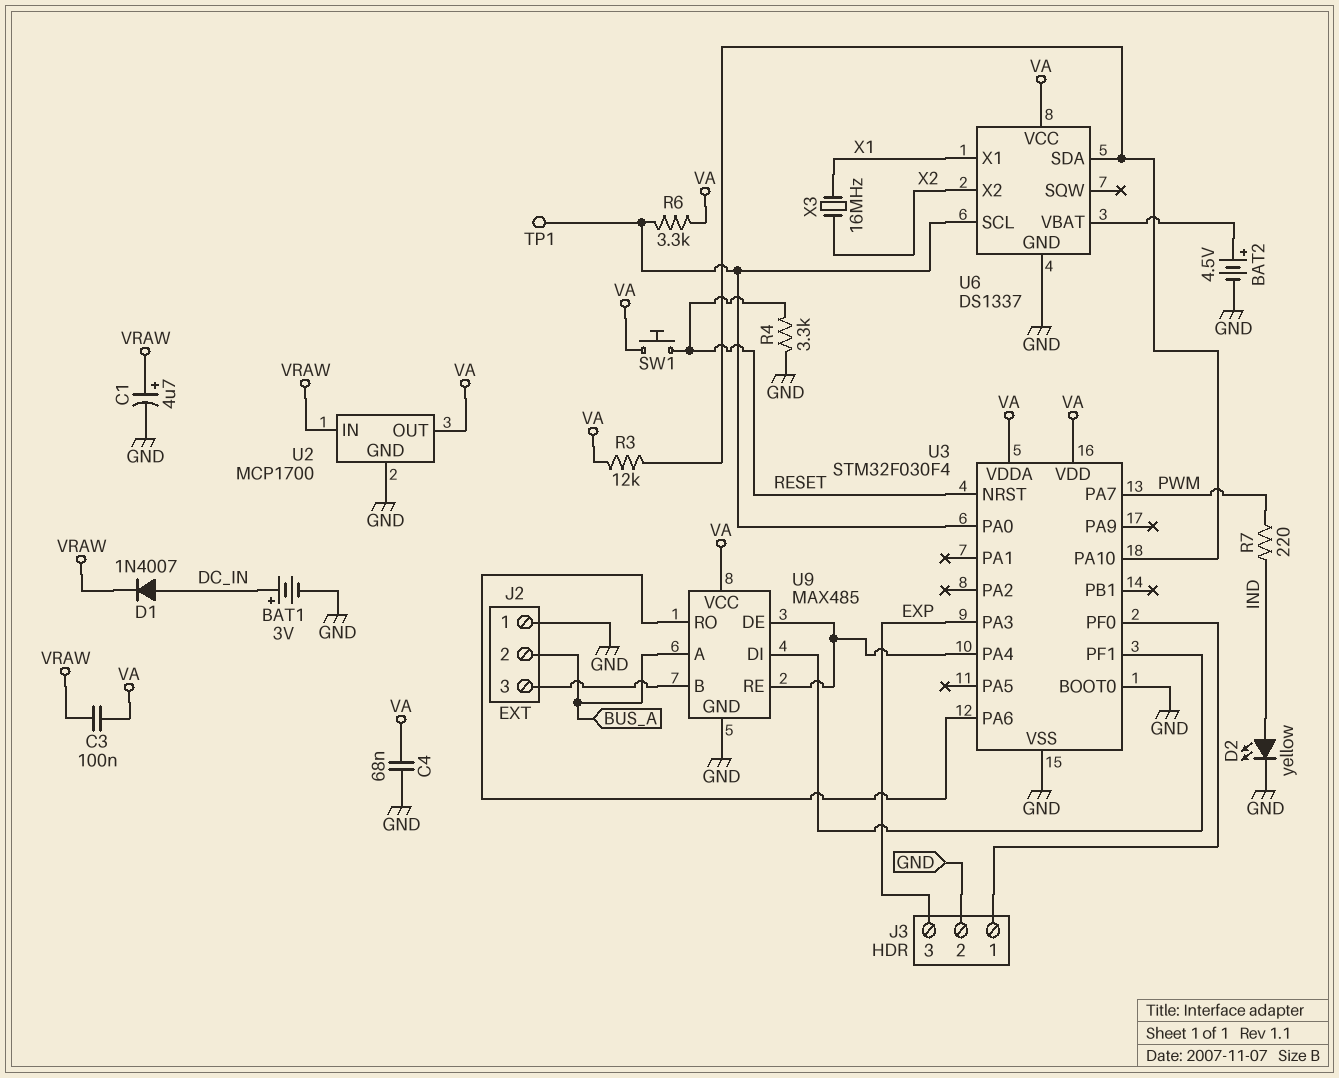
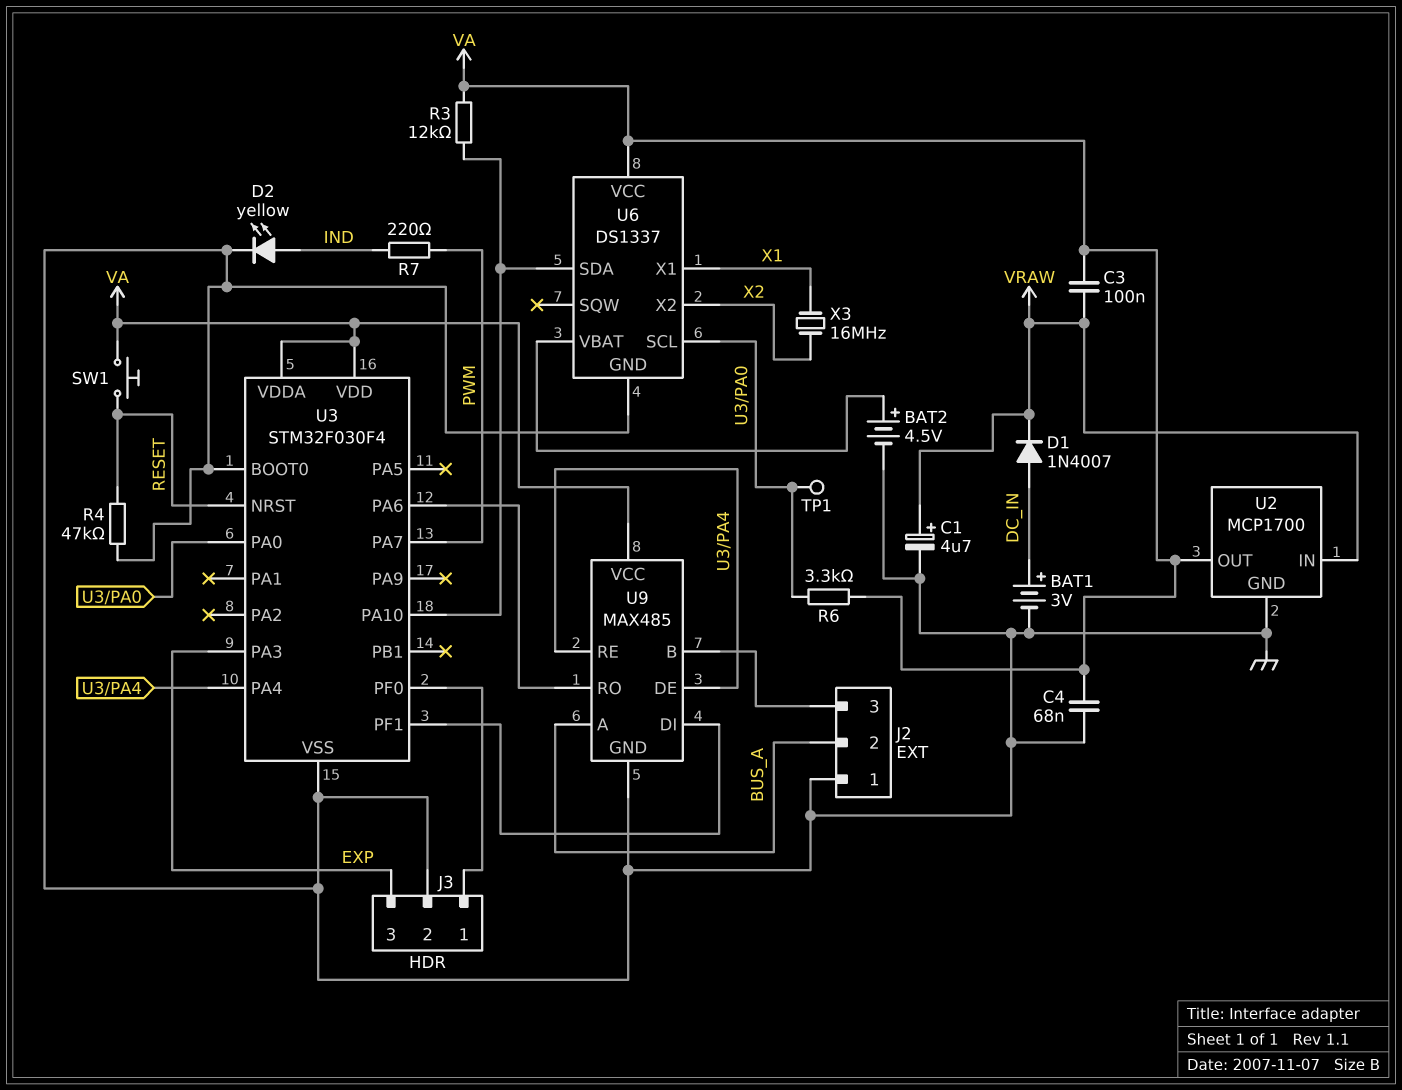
R4: 3.3k (GND, RESET) -> 47k (GND, RESET)

